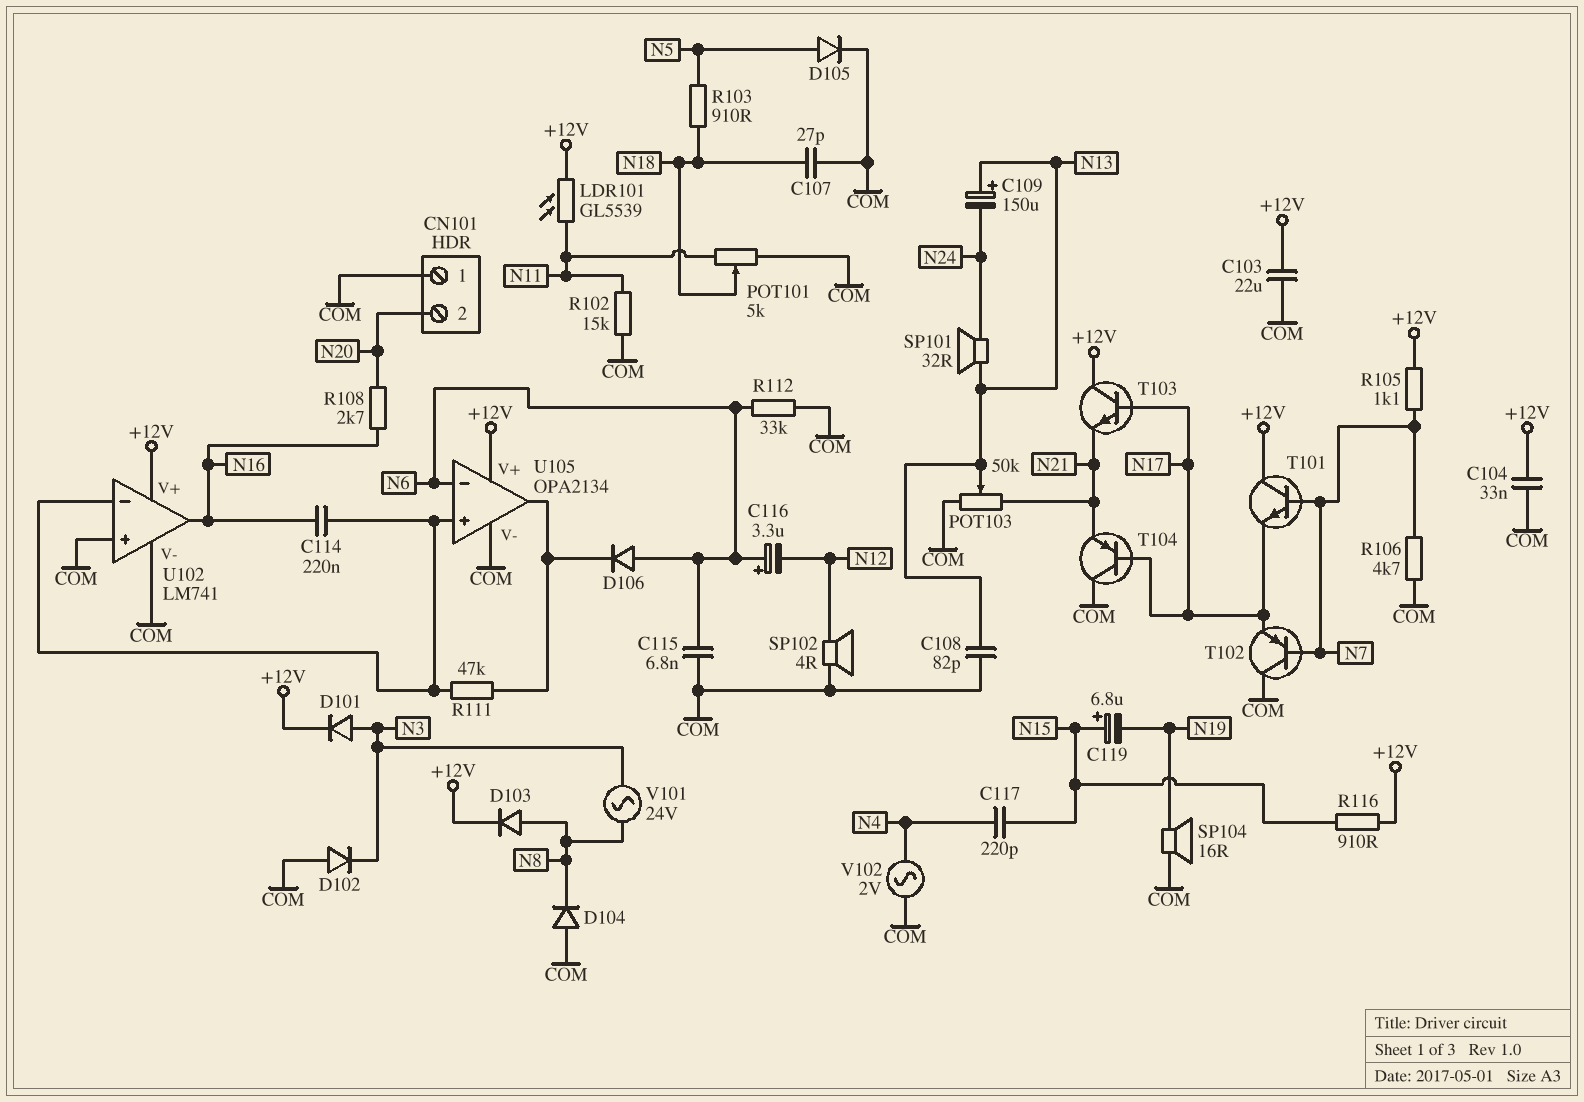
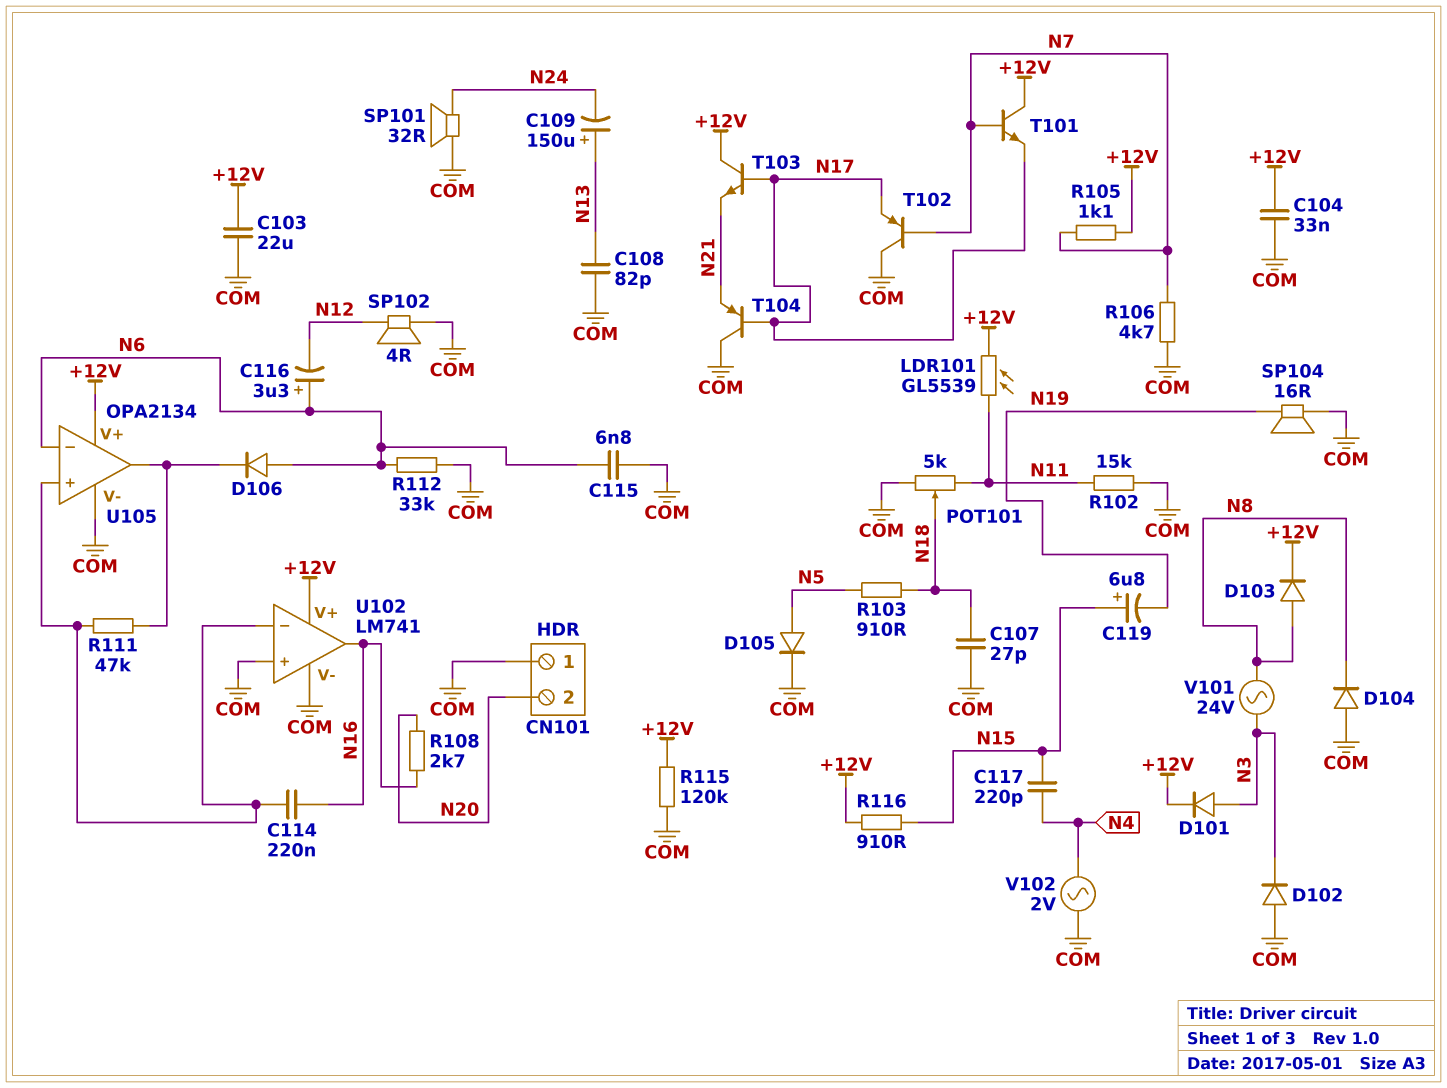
POT103: 50k (COM, N21, wiper N13) -> none
R115: none -> 120k (+12V, COM)
SP101: speaker 32R (N13, N24) -> speaker 32R (COM, N24)

